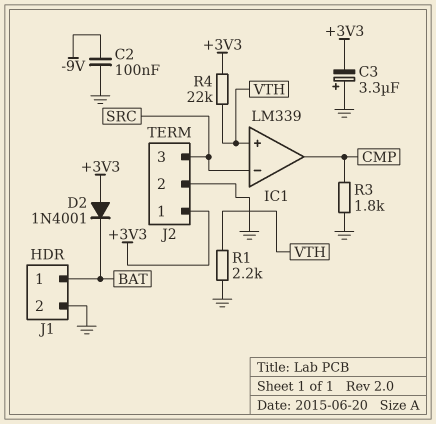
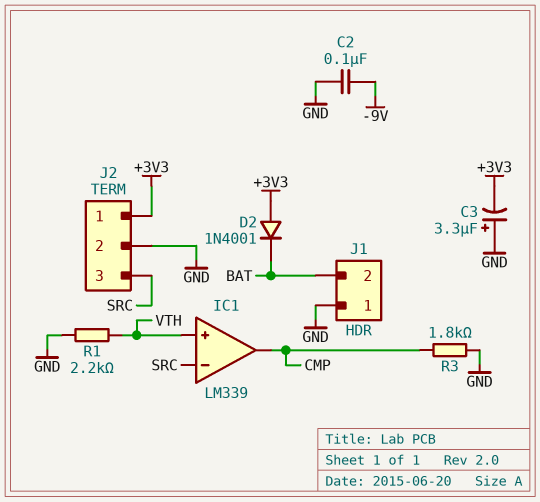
J1 pin 1: BAT -> GND
J1 pin 2: GND -> BAT
R4: 22k (+3V3, VTH) -> none

